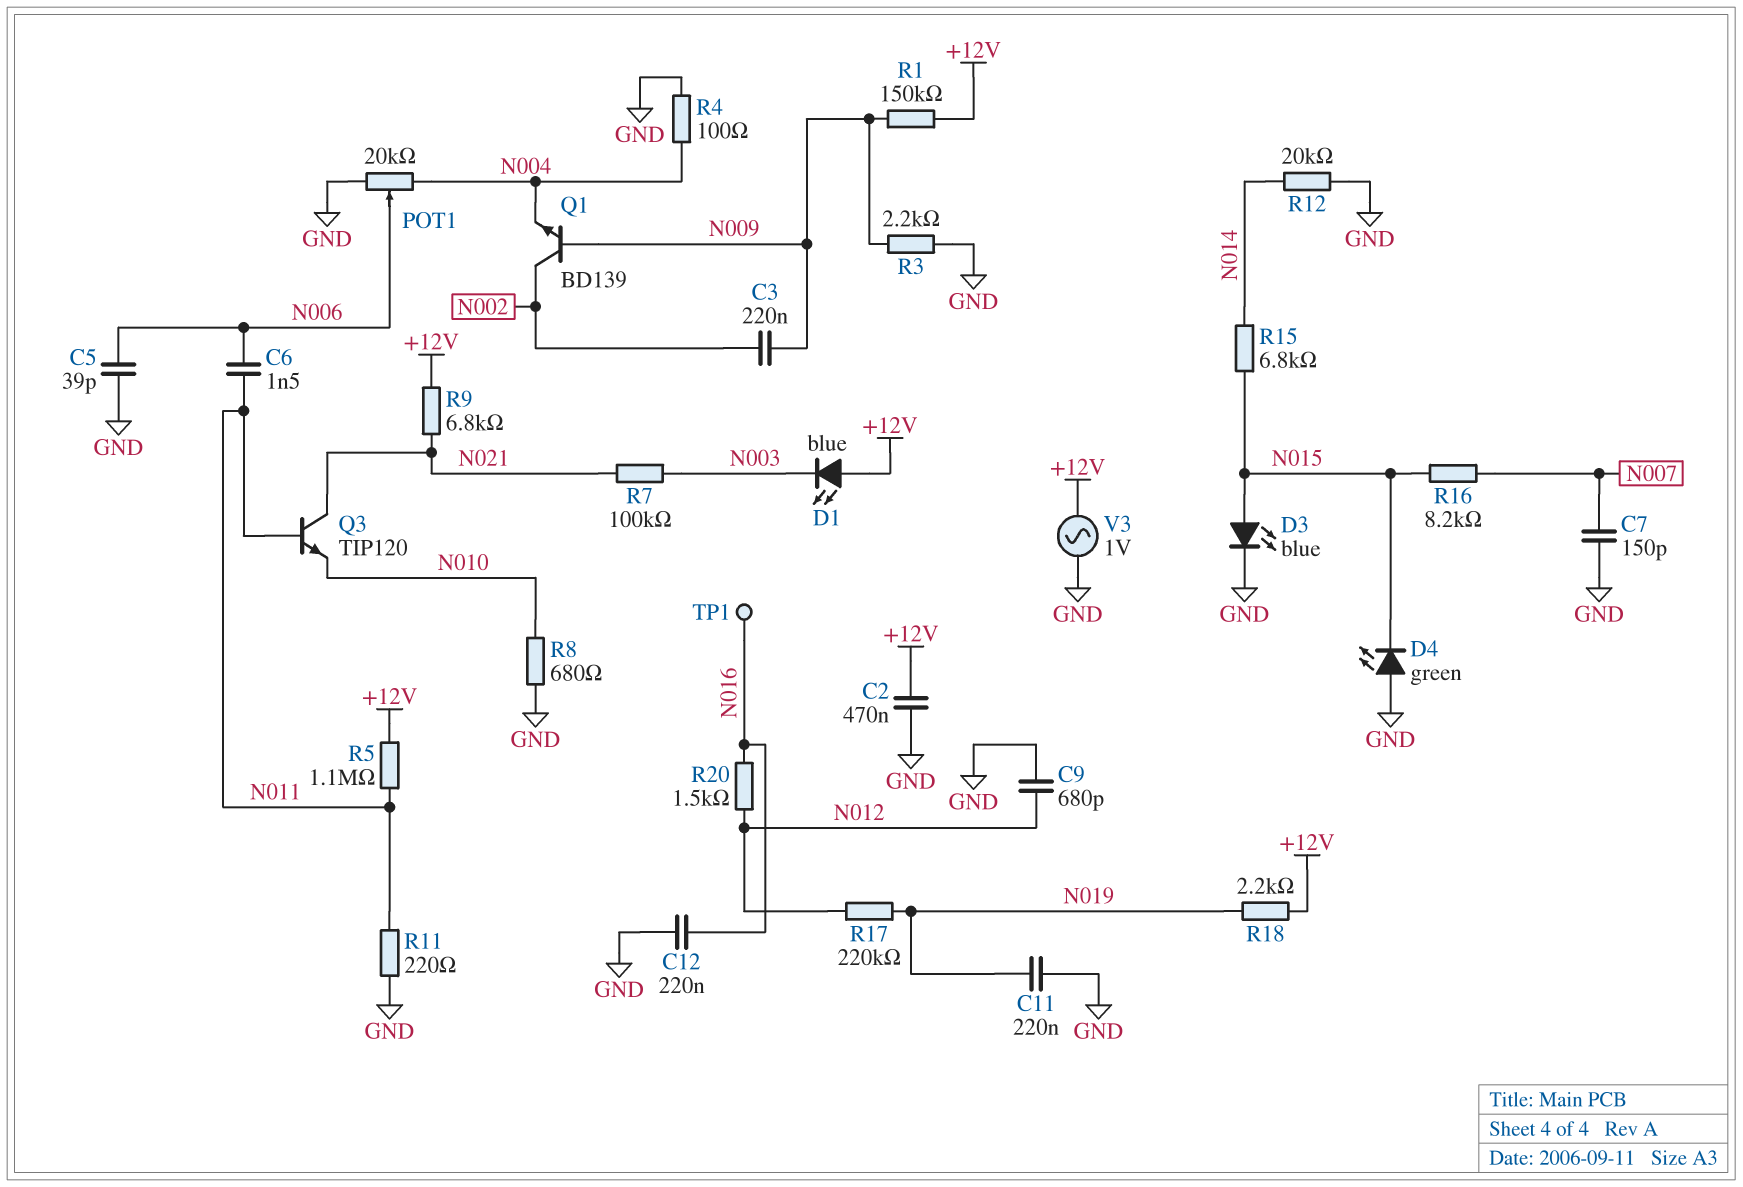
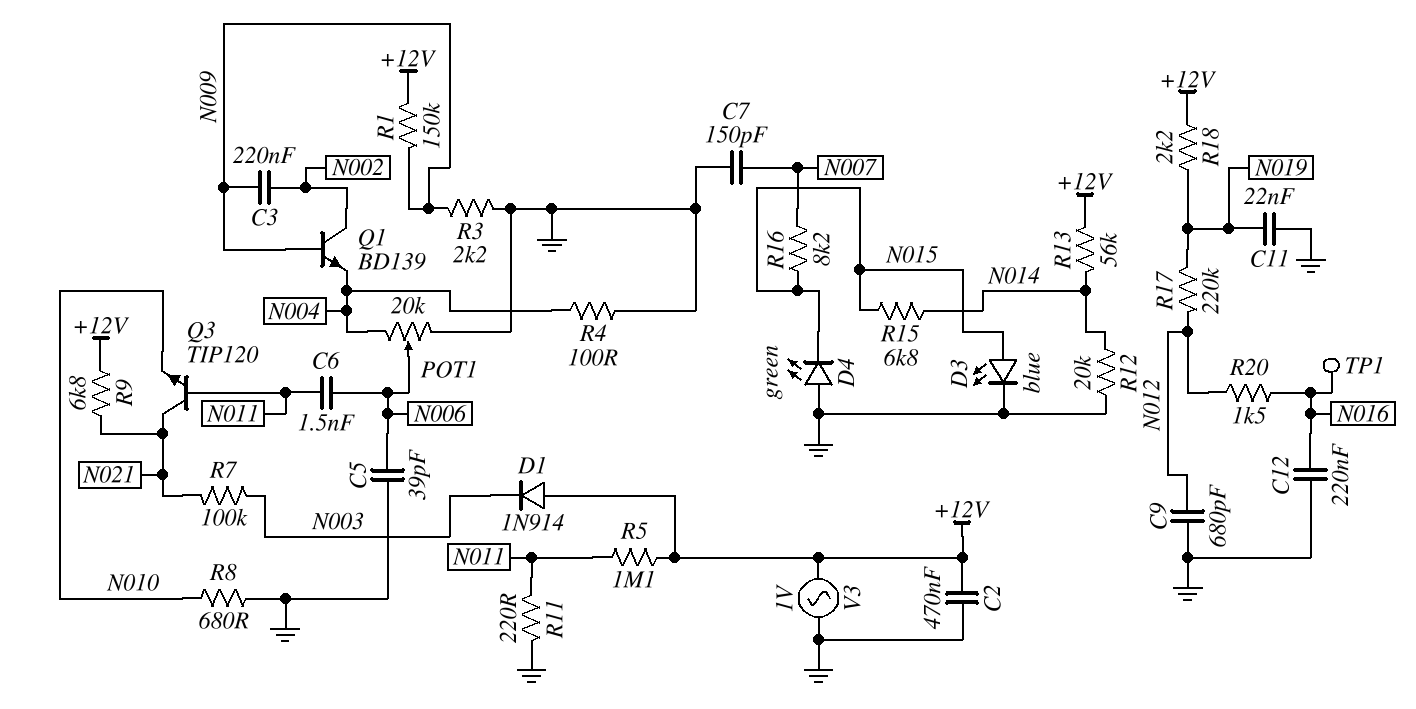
C11: 220nF (GND, N019) -> 22nF (GND, N019)
D1: LED blue (A +12V, K N003) -> diode 1N914 (A +12V, K N003)
R13: none -> 56k (+12V, N014)

